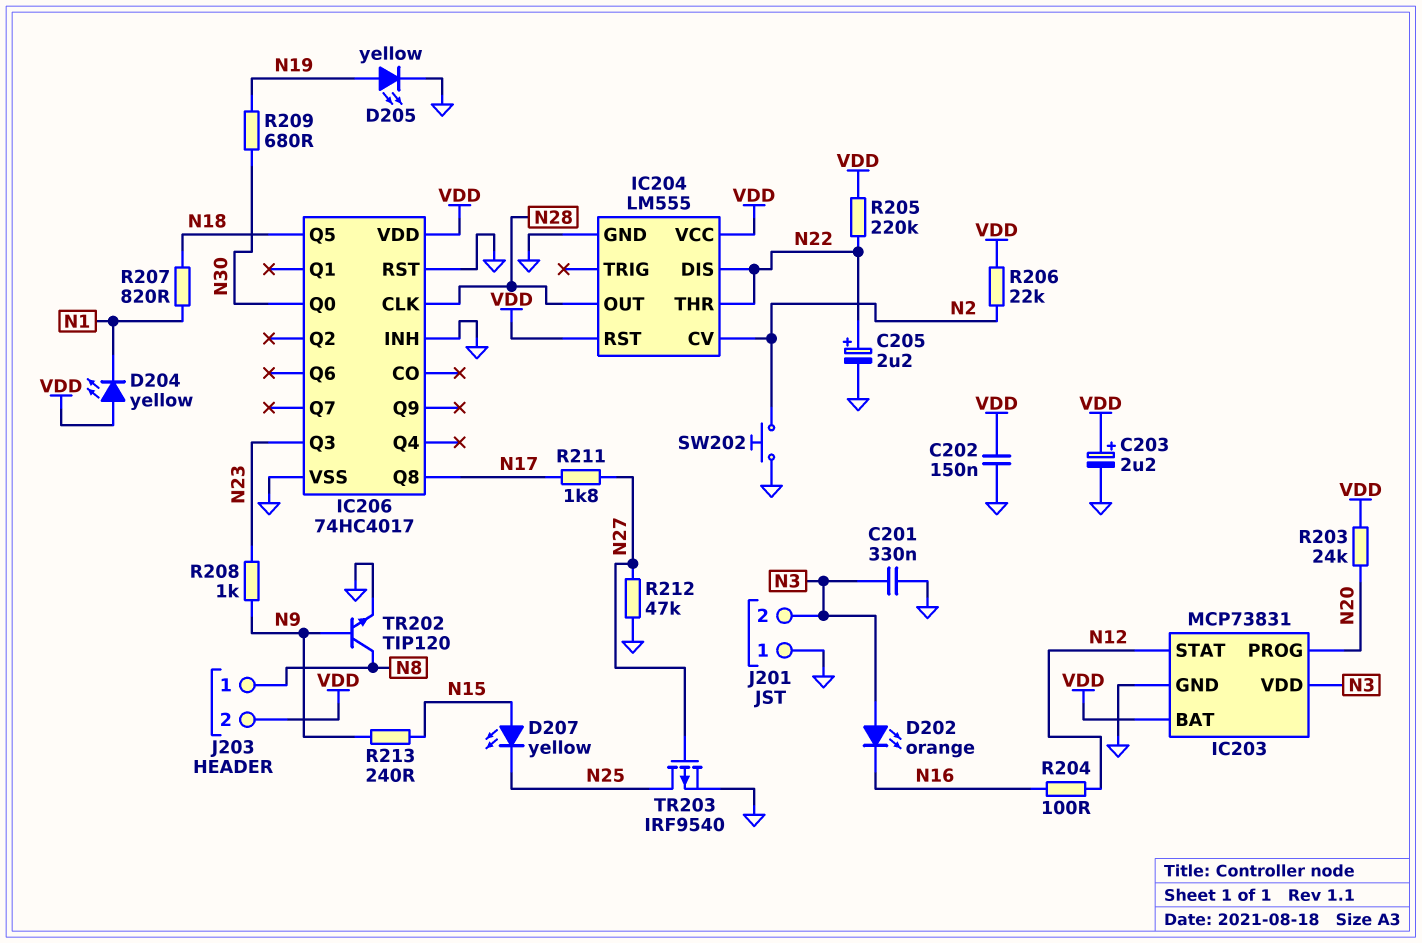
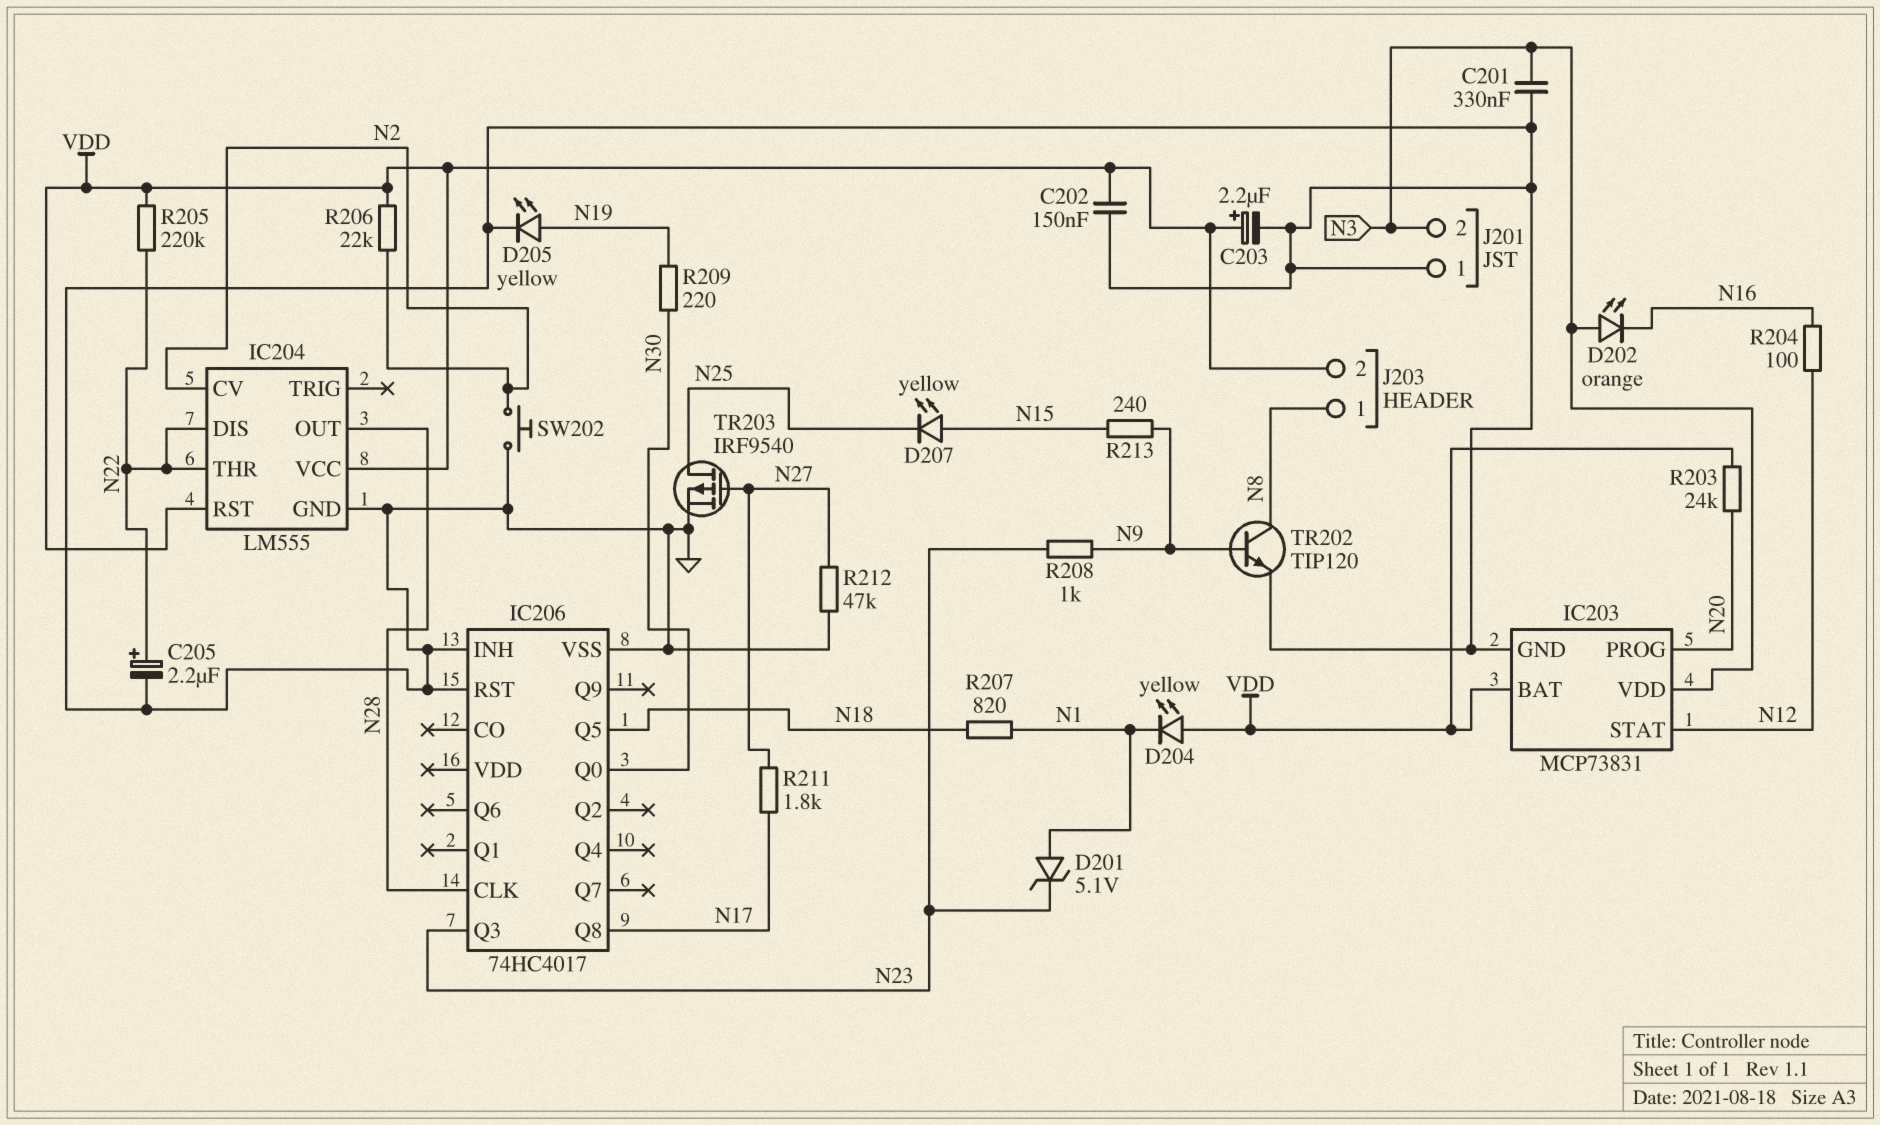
D201: none -> zener 5.1V (A N1, K N23)
IC206 pin VDD: VDD -> none
R209: 680 (N19, N30) -> 220 (N19, N30)

